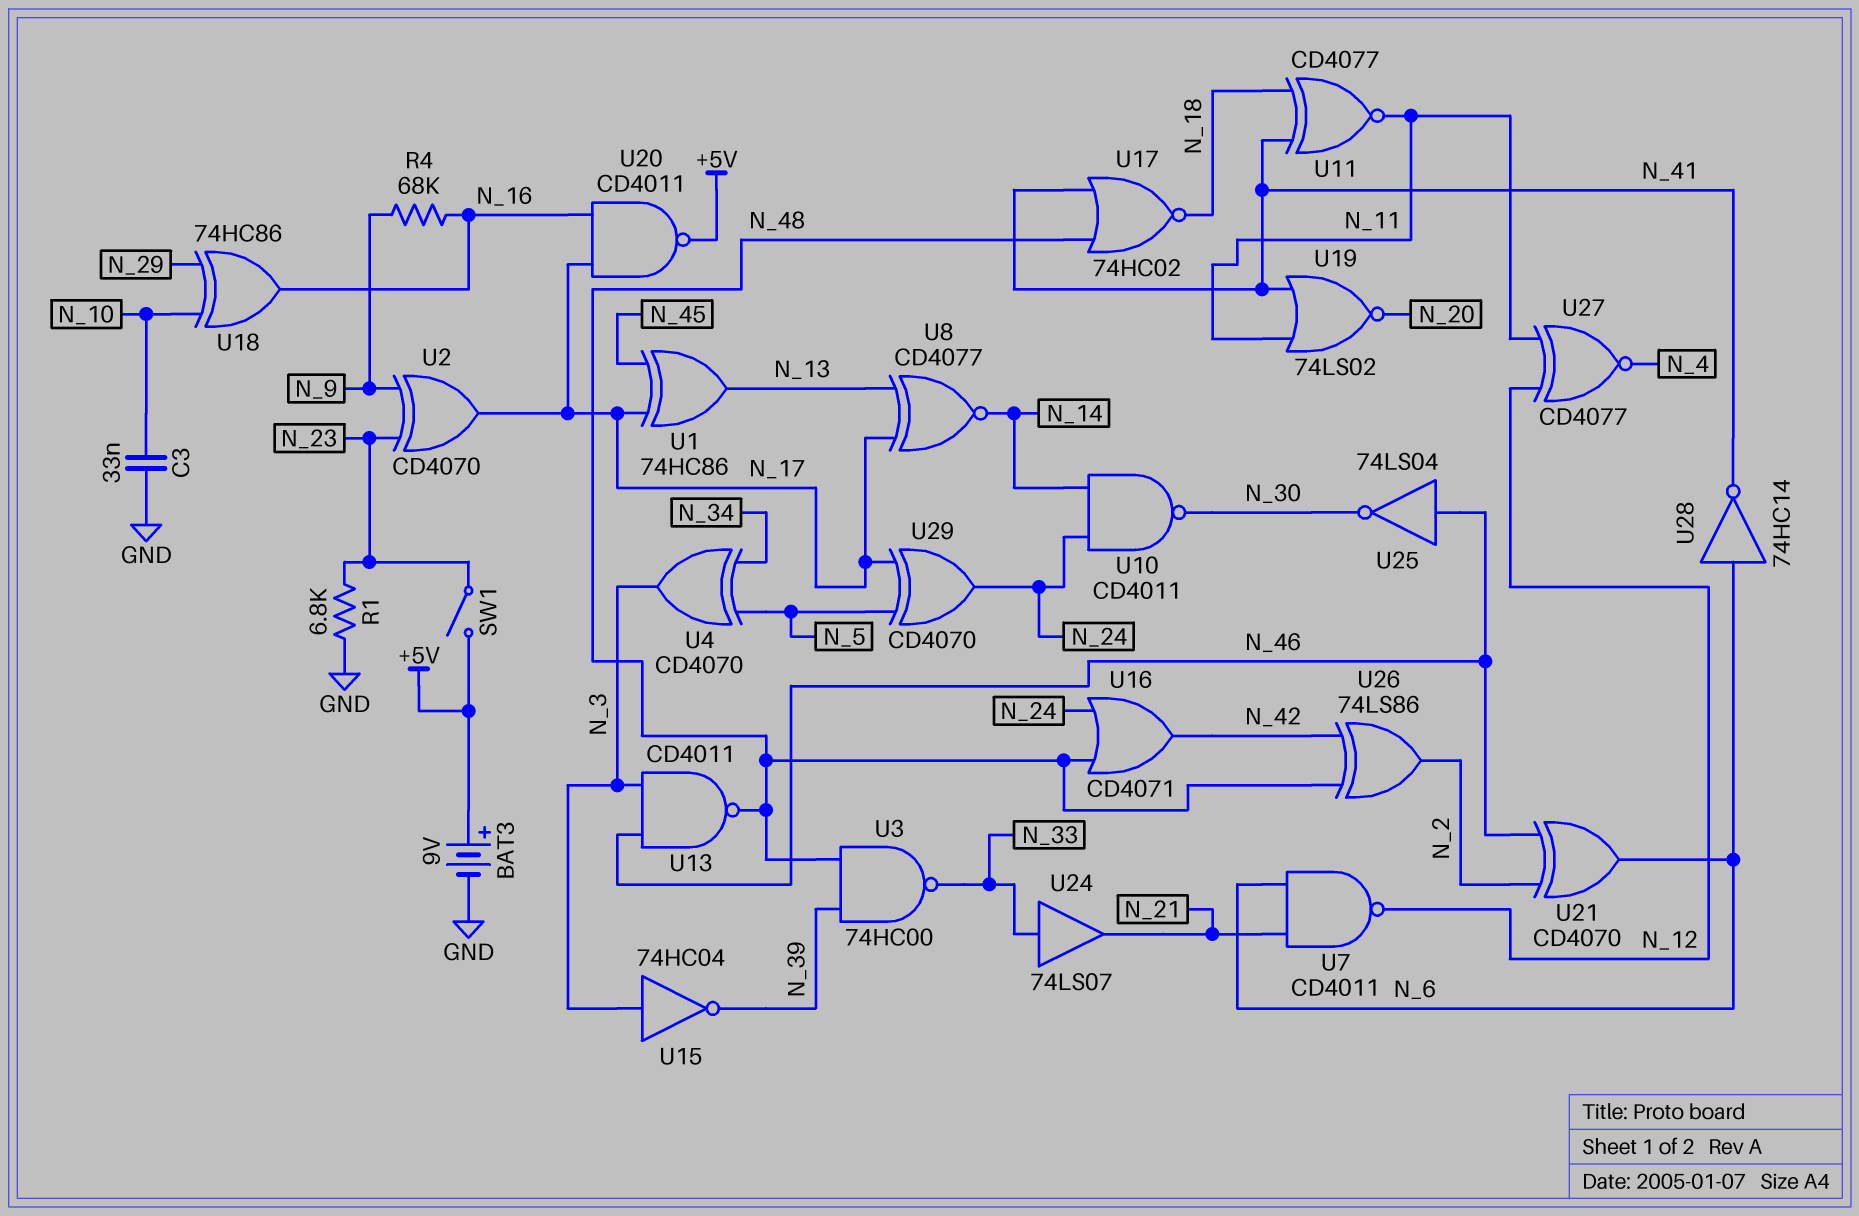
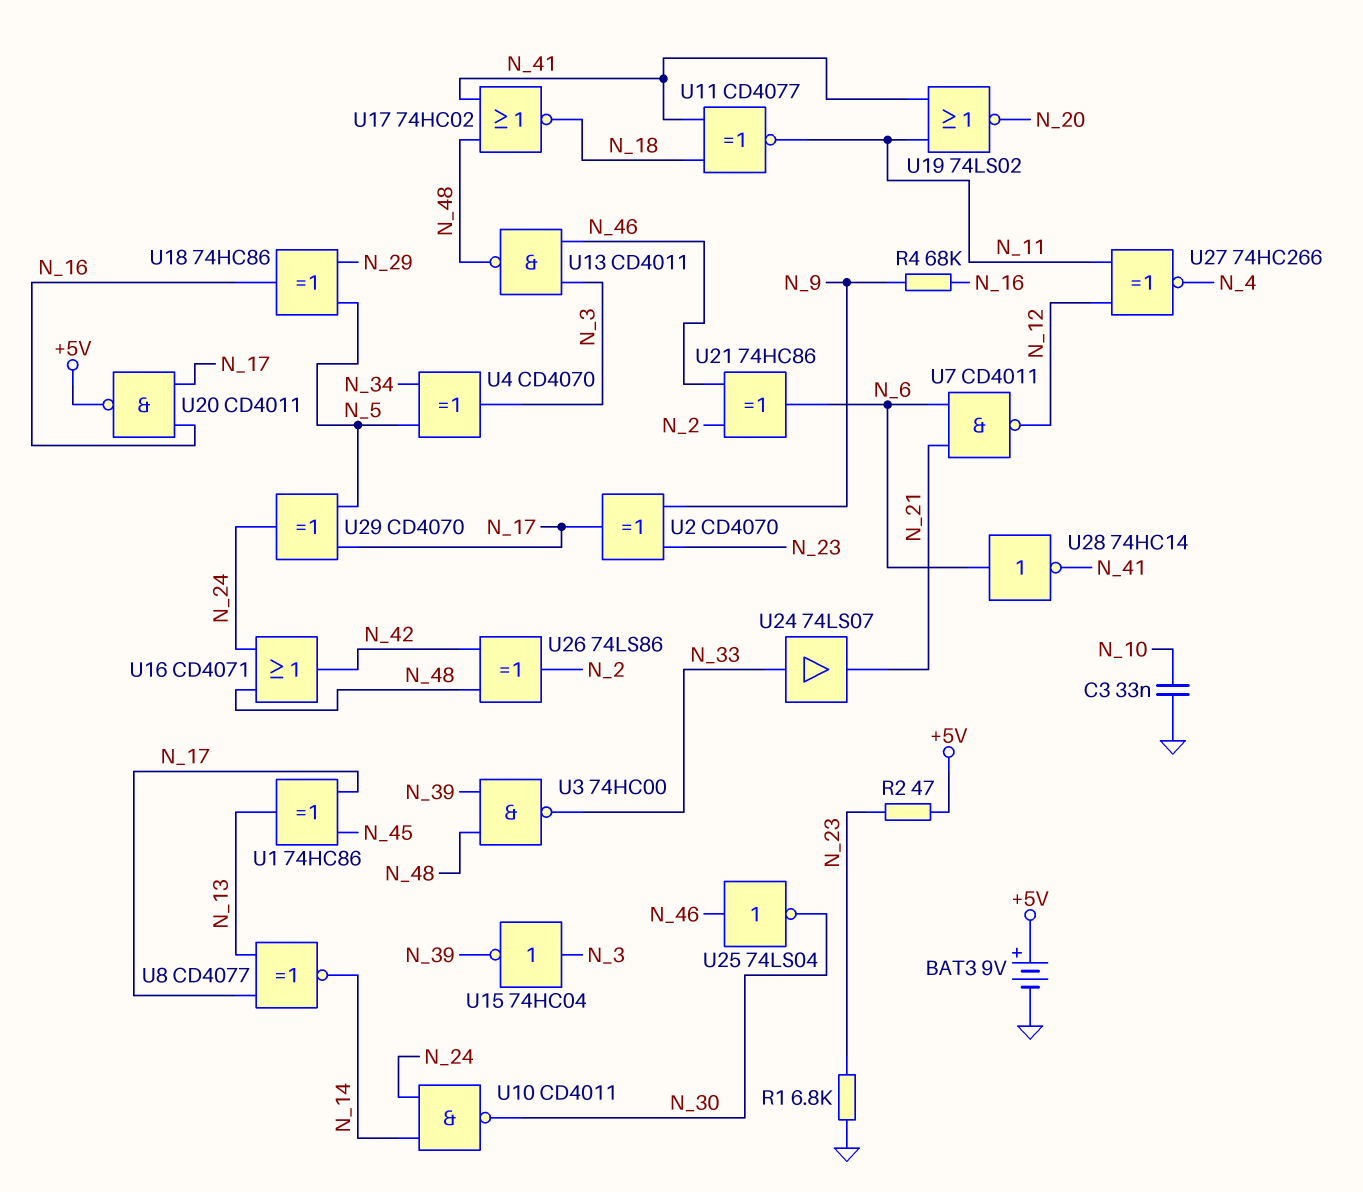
R2: none -> 47 (+5V, N_23)
SW1: switch (+5V, N_23) -> none
U18: XOR 74HC86 (in N_10, in N_29, out N_16) -> XOR 74HC86 (in N_5, in N_29, out N_16)
U21: XOR CD4070 (in N_2, in N_46, out N_6) -> XOR 74HC86 (in N_2, in N_46, out N_6)
U27: XNOR CD4077 (in N_11, in N_12, out N_4) -> XNOR 74HC266 (in N_11, in N_12, out N_4)

